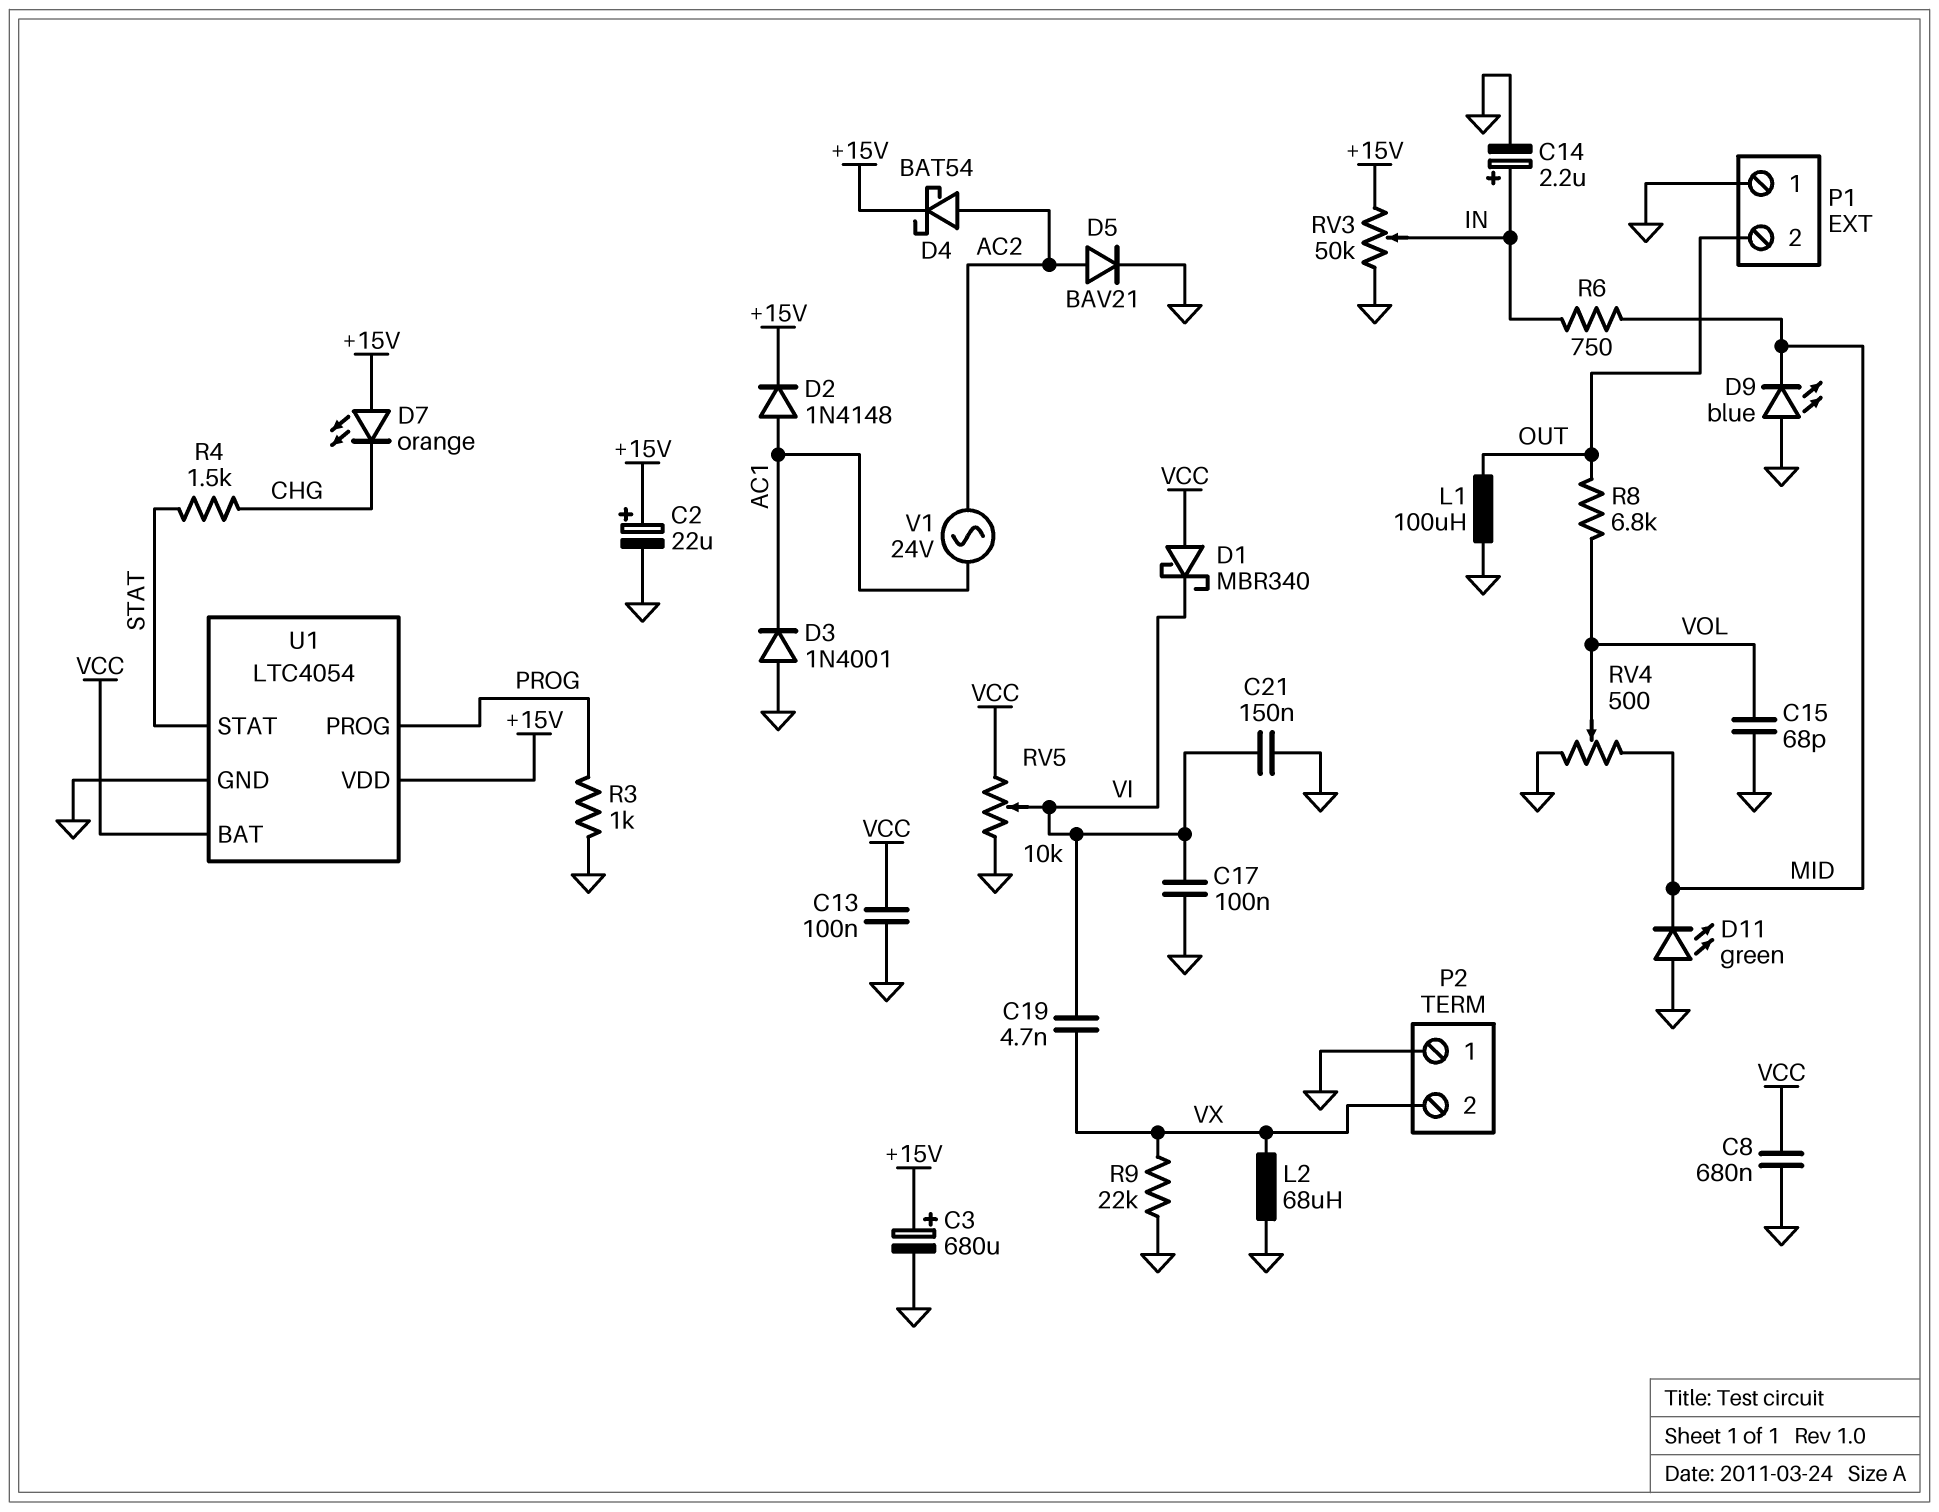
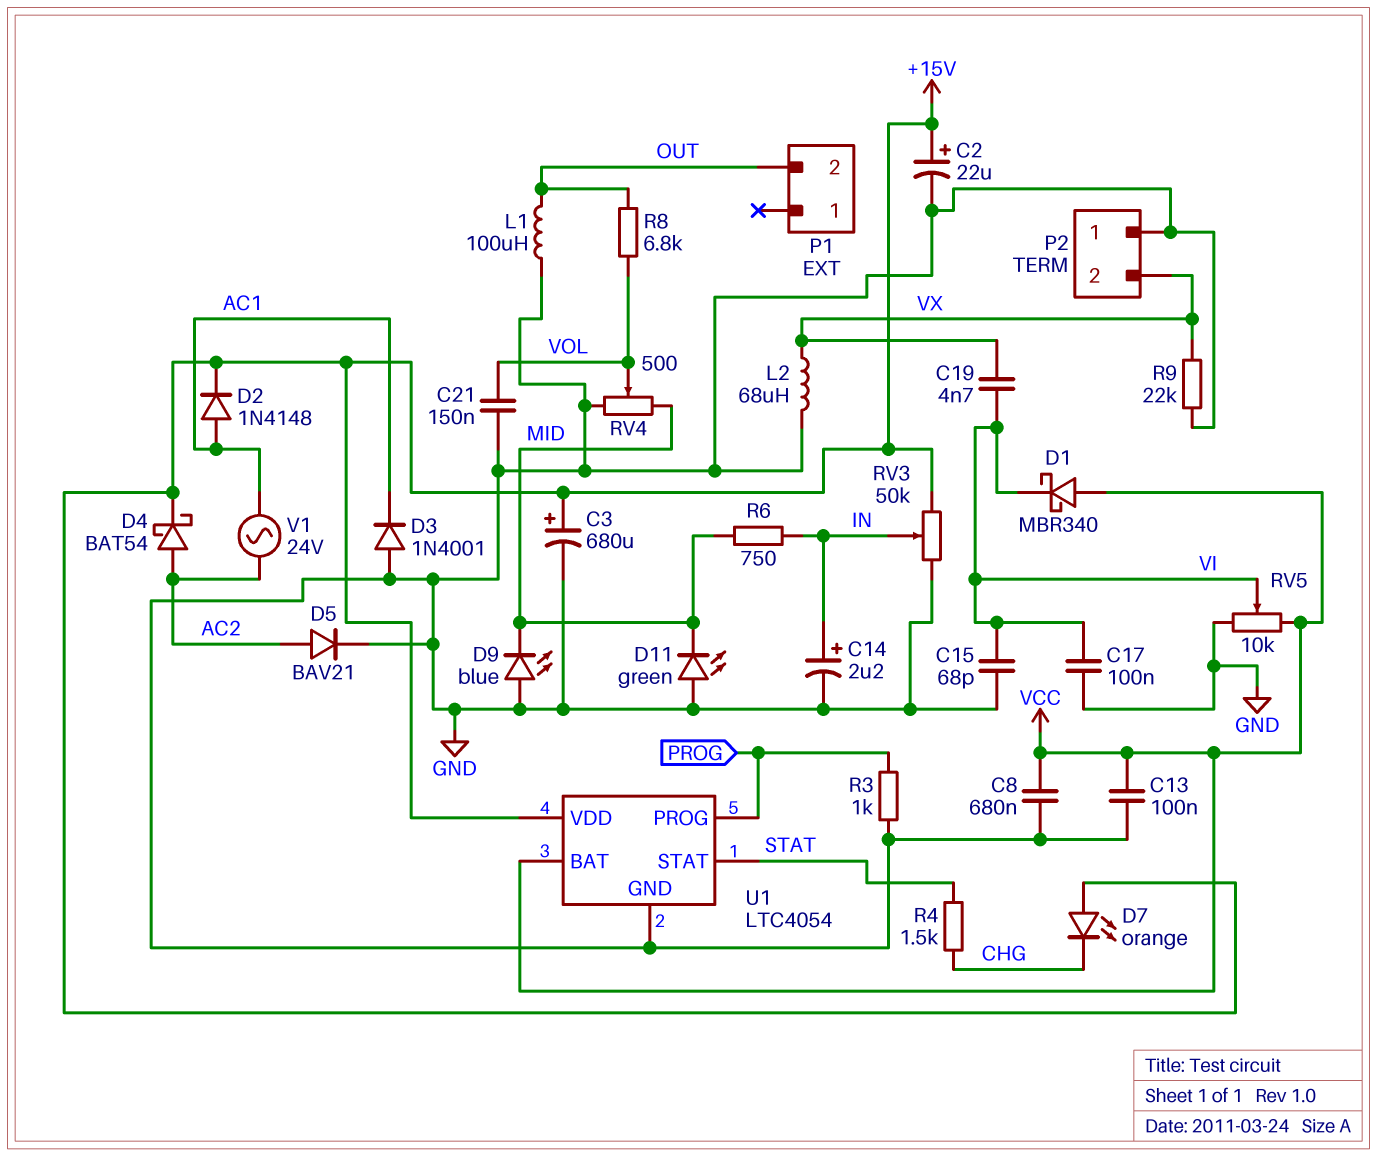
C15: 68pF (GND, VOL) -> 68pF (GND, VI)
C21: 150nF (GND, VI) -> 150nF (GND, VOL)
P1 pin 1: GND -> none

